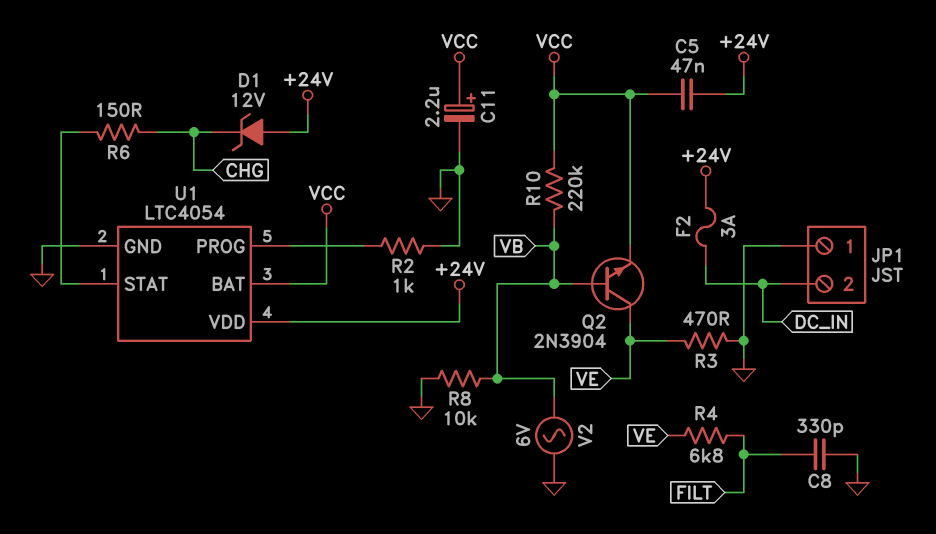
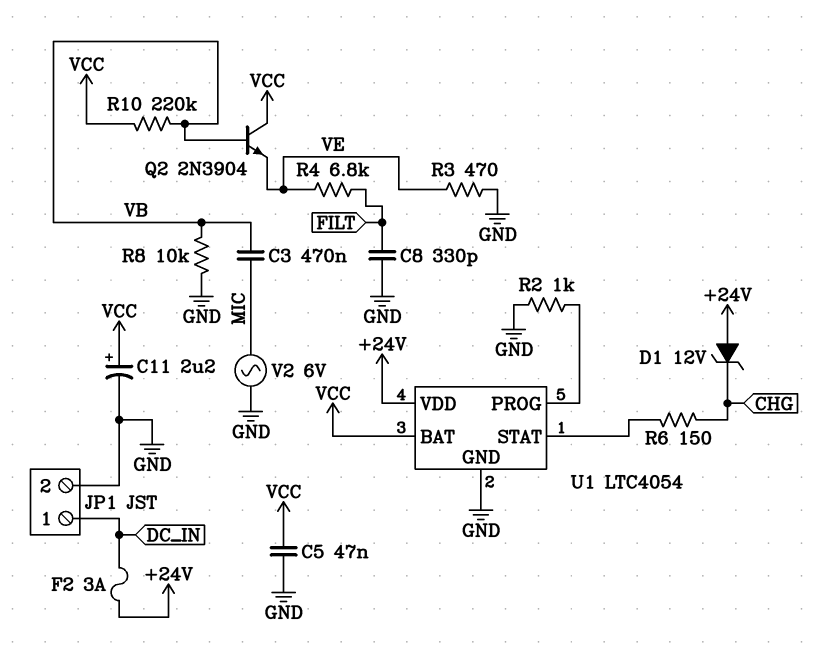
C3: none -> 470nF (MIC, VB)
C5: 47nF (+24V, VCC) -> 47nF (GND, VCC)
JP1 pin 1: GND -> DC_IN
JP1 pin 2: DC_IN -> GND
Q2: NPN 2N3904 (B VB, C VE, E VCC) -> NPN 2N3904 (B VB, C VCC, E VE)
V2: AC 6V (GND, VB) -> AC 6V (GND, MIC)

